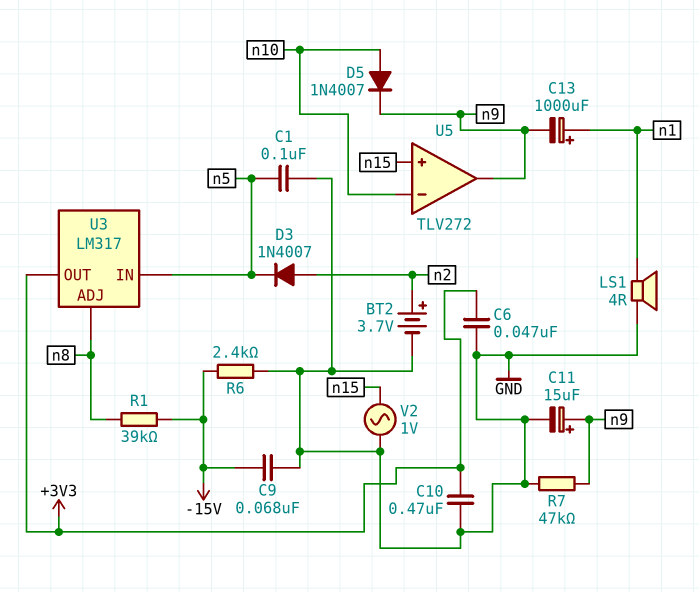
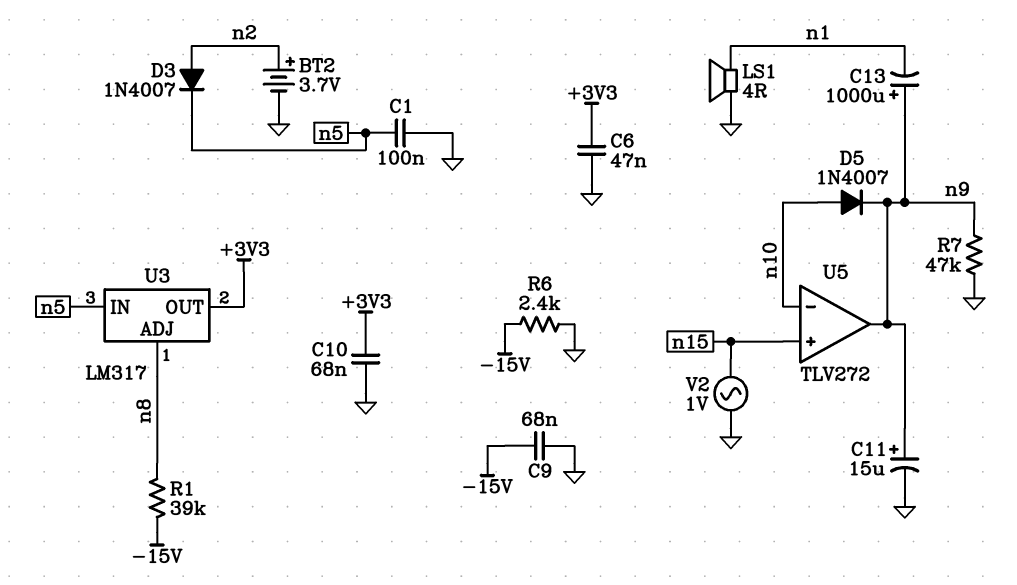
C10: 470nF (+3V3, GND) -> 68nF (+3V3, GND)
C13: 1000uF (plus n1, minus n9) -> 1000uF (plus n9, minus n1)

